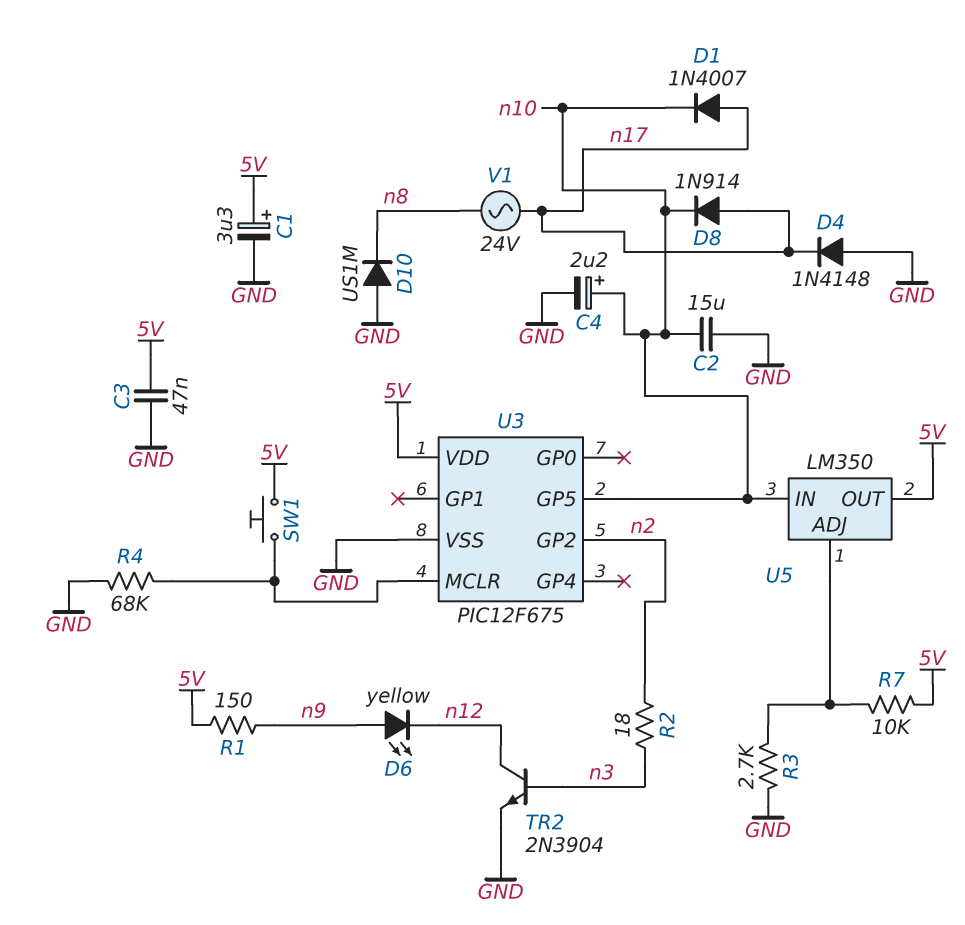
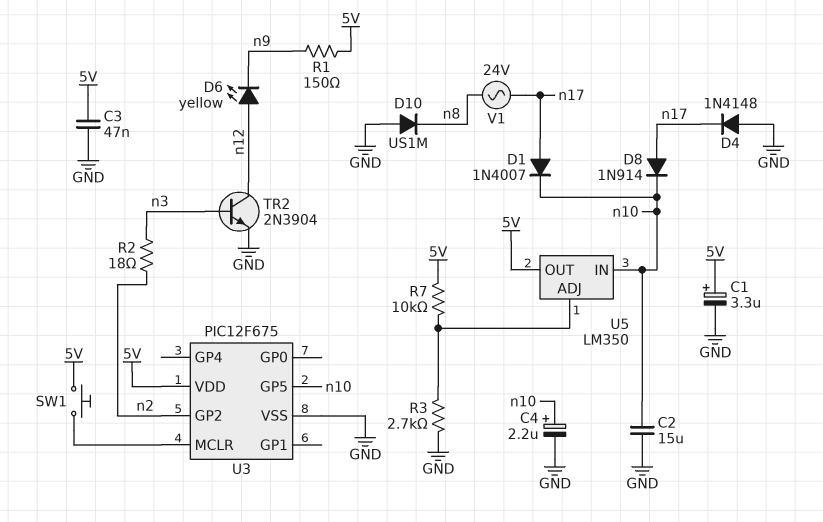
D6: LED yellow (A n9, K n12) -> LED yellow (A n12, K n9)
R4: 68k (GND, U3/MCLR) -> none

